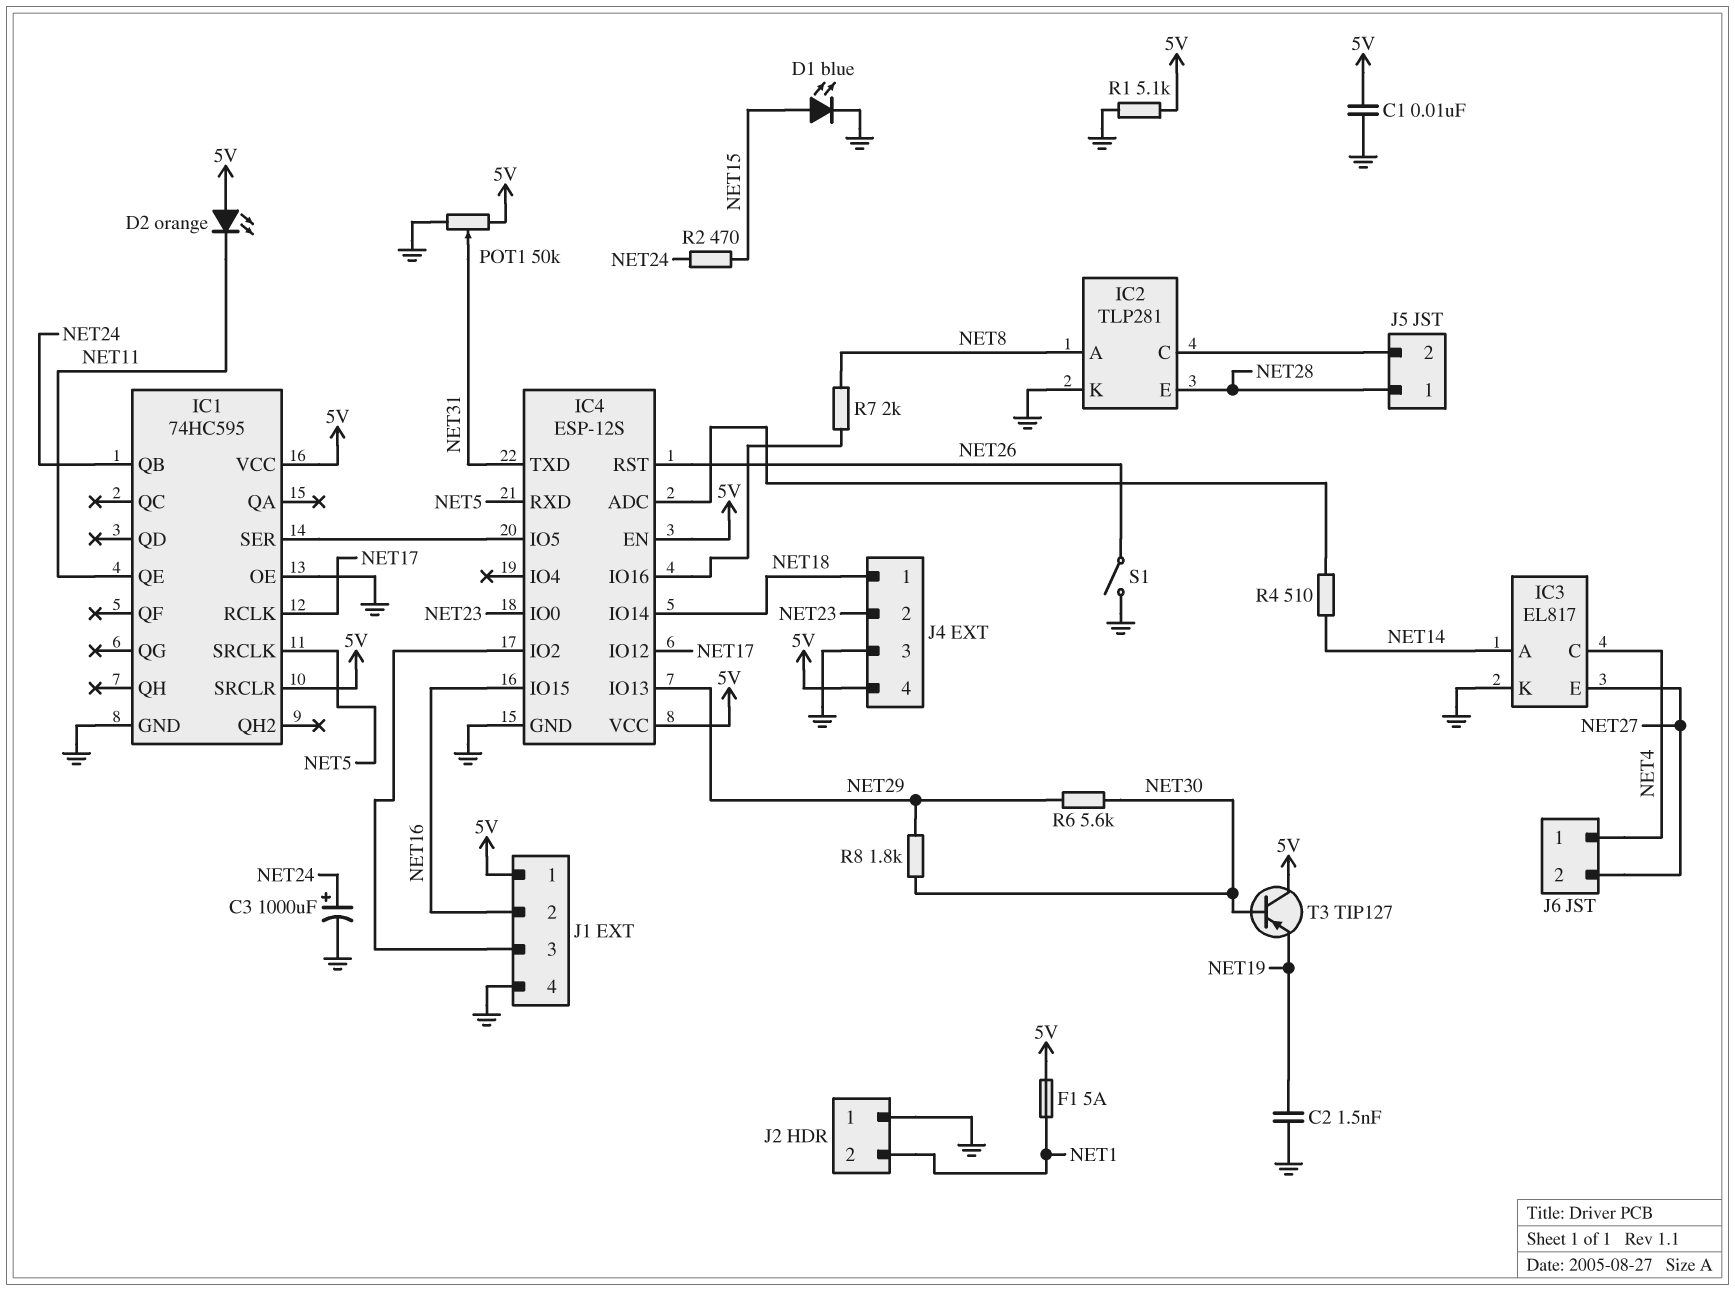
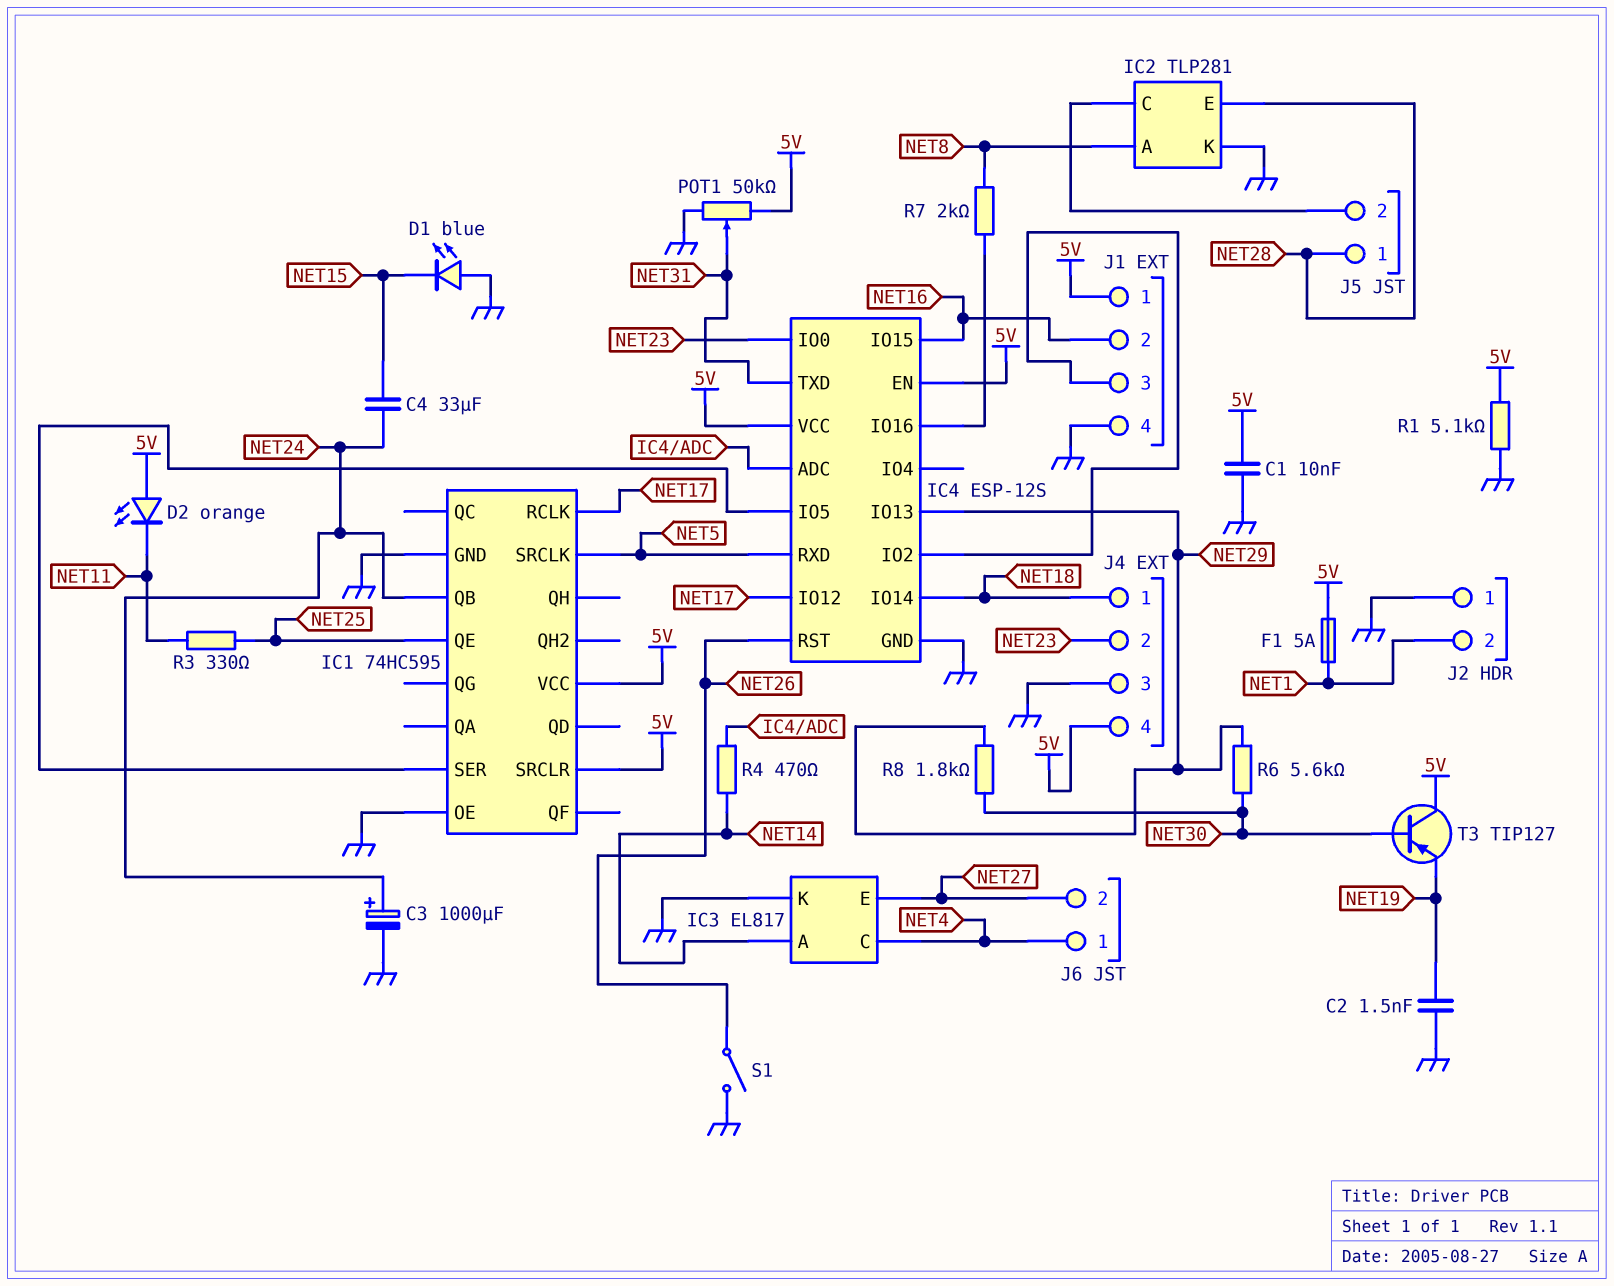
C4: none -> 33uF (NET15, NET24)
D1: LED blue (A NET15, K GND) -> LED blue (A GND, K NET15)
IC1 pin QE: NET11 -> NET25
R2: 470 (NET15, NET24) -> none
R3: none -> 330 (NET11, NET25)
R4: 510 (IC4/ADC, NET14) -> 470 (IC4/ADC, NET14)

